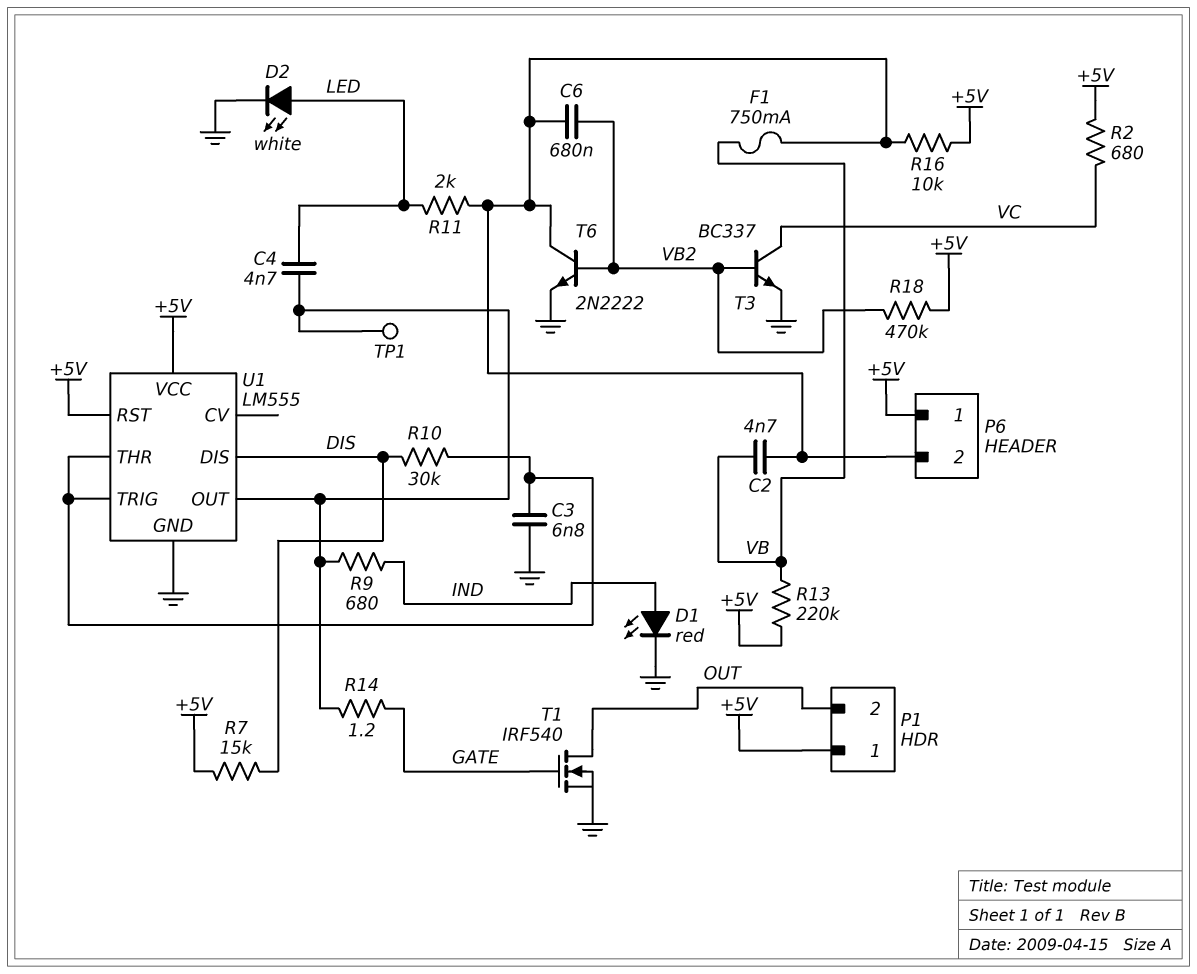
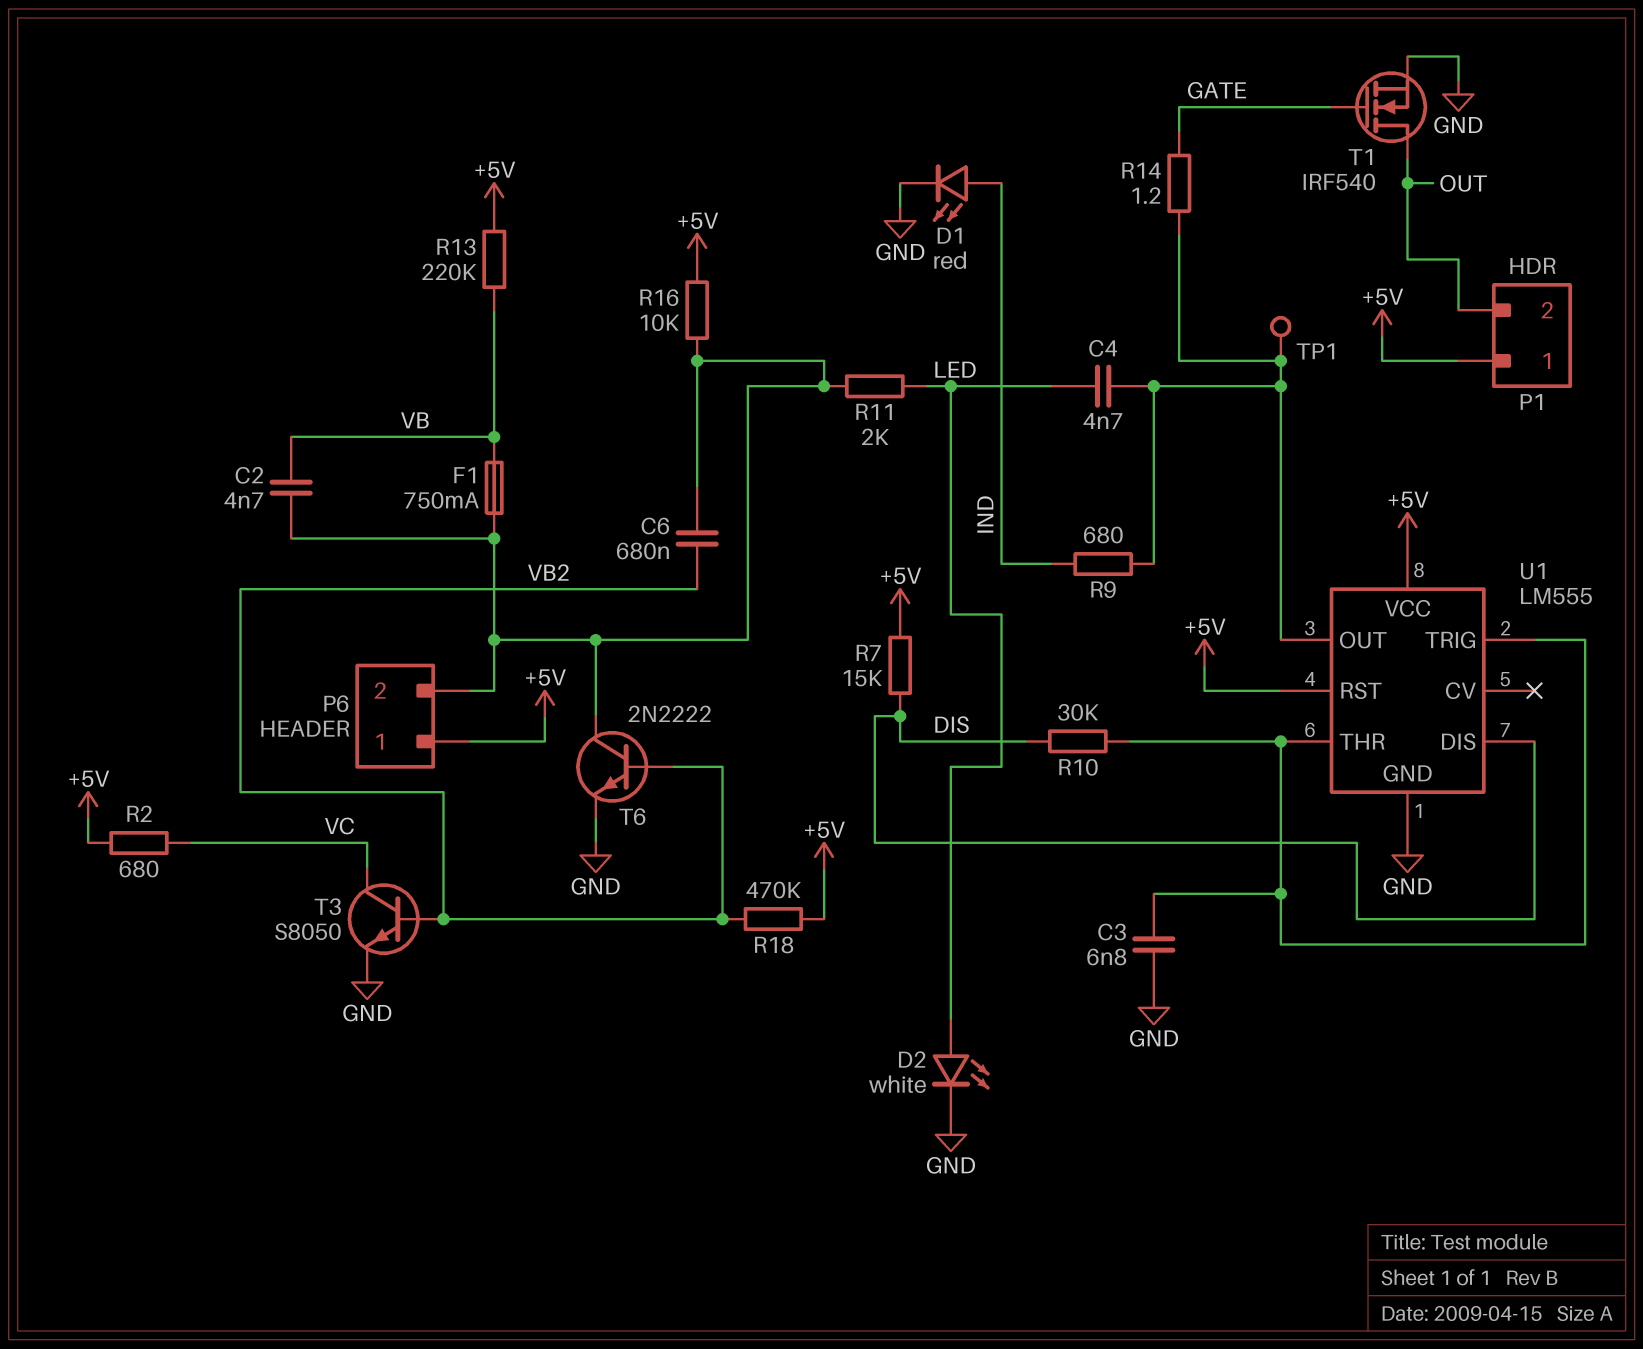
T3: NPN BC337 (B VB2, C VC, E GND) -> NPN S8050 (B VB2, C VC, E GND)

